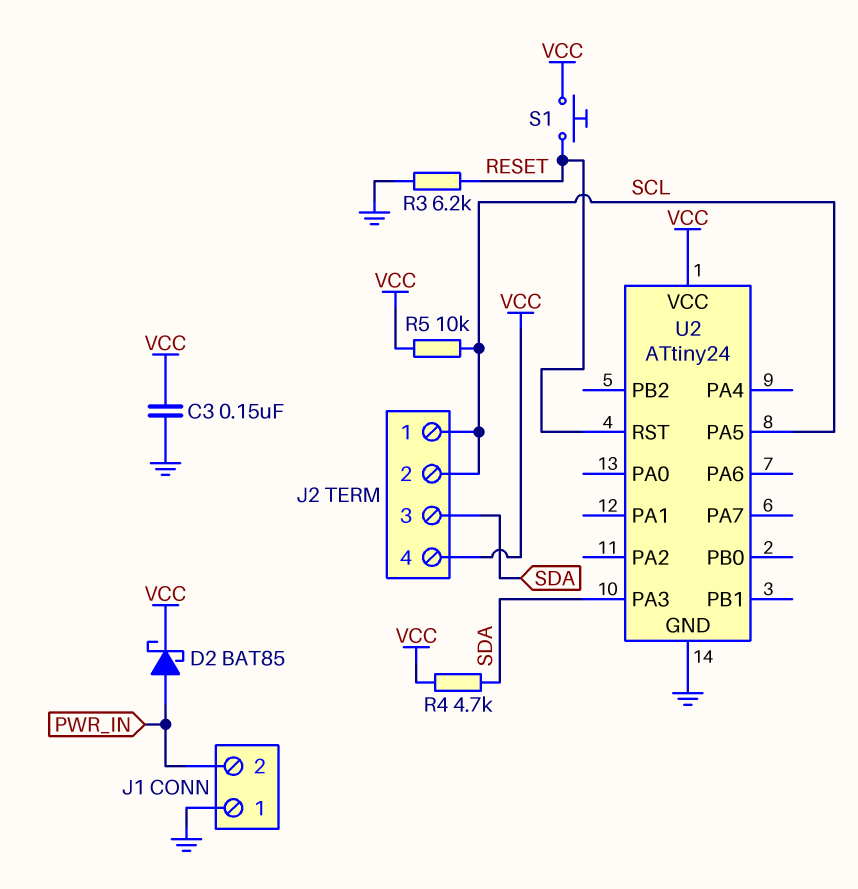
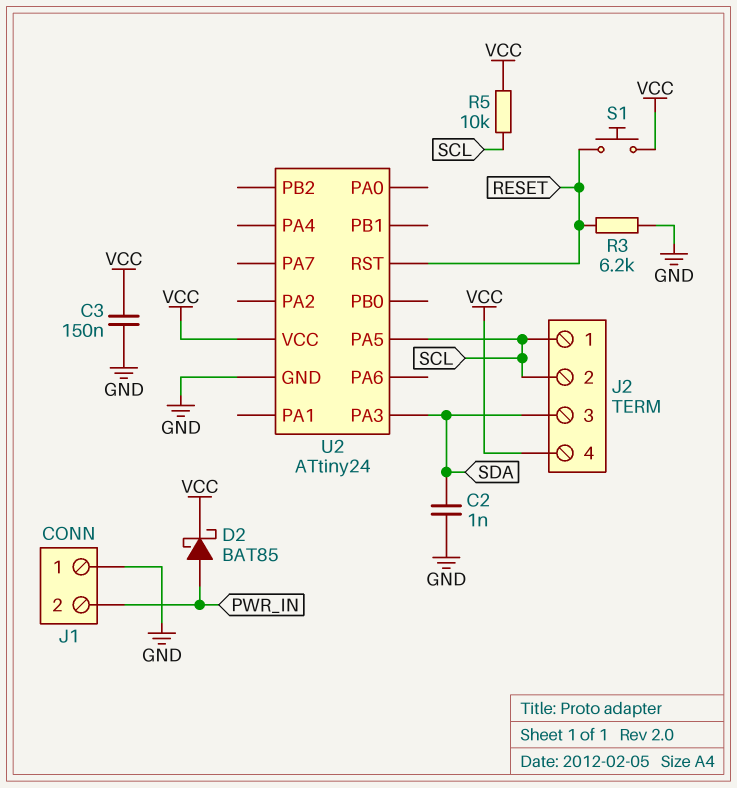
C2: none -> 1nF (GND, SDA)
R4: 4.7k (SDA, VCC) -> none

